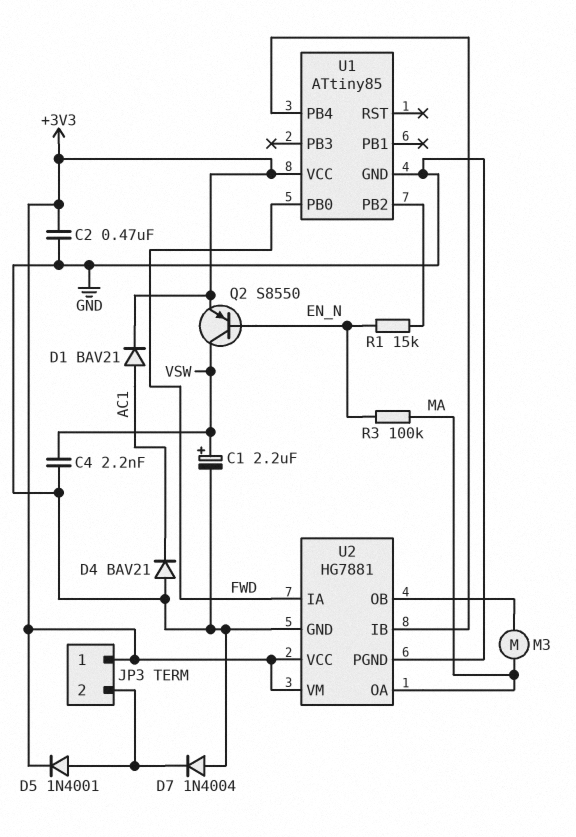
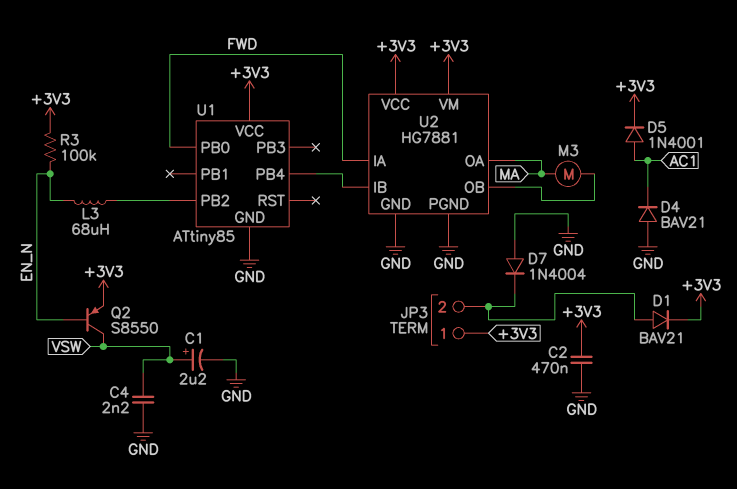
D1: diode BAV21 (A AC1, K +3V3) -> diode BAV21 (A JP3/2, K +3V3)
D5: diode 1N4001 (A JP3/2, K +3V3) -> diode 1N4001 (A AC1, K +3V3)
L3: none -> 68uH (EN_N, U1/PB2)
R1: 15k (EN_N, U1/PB2) -> none
R3: 100k (EN_N, MA) -> 100k (+3V3, EN_N)

